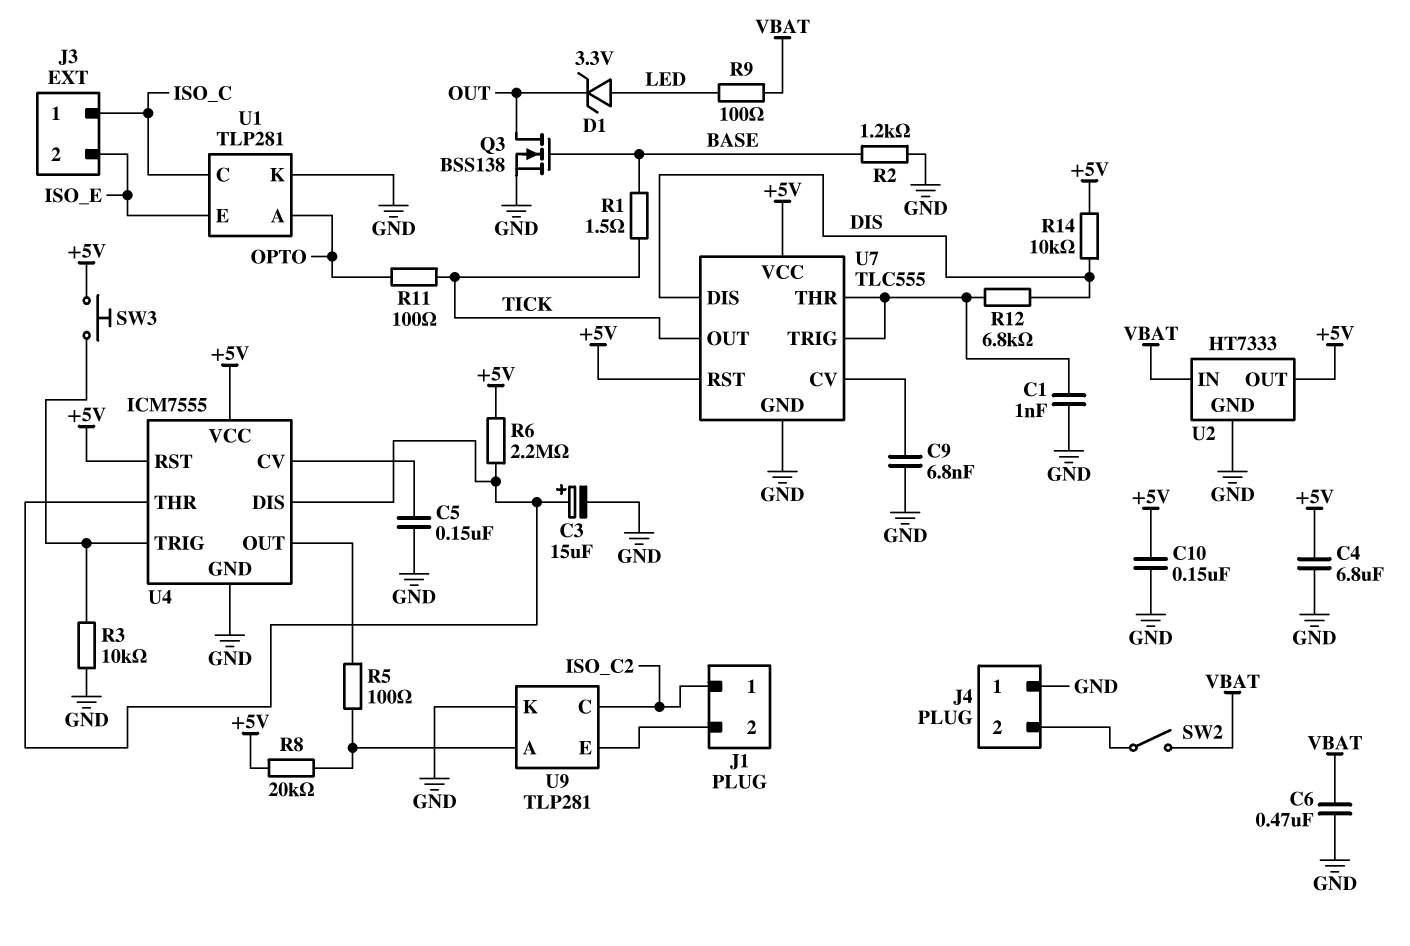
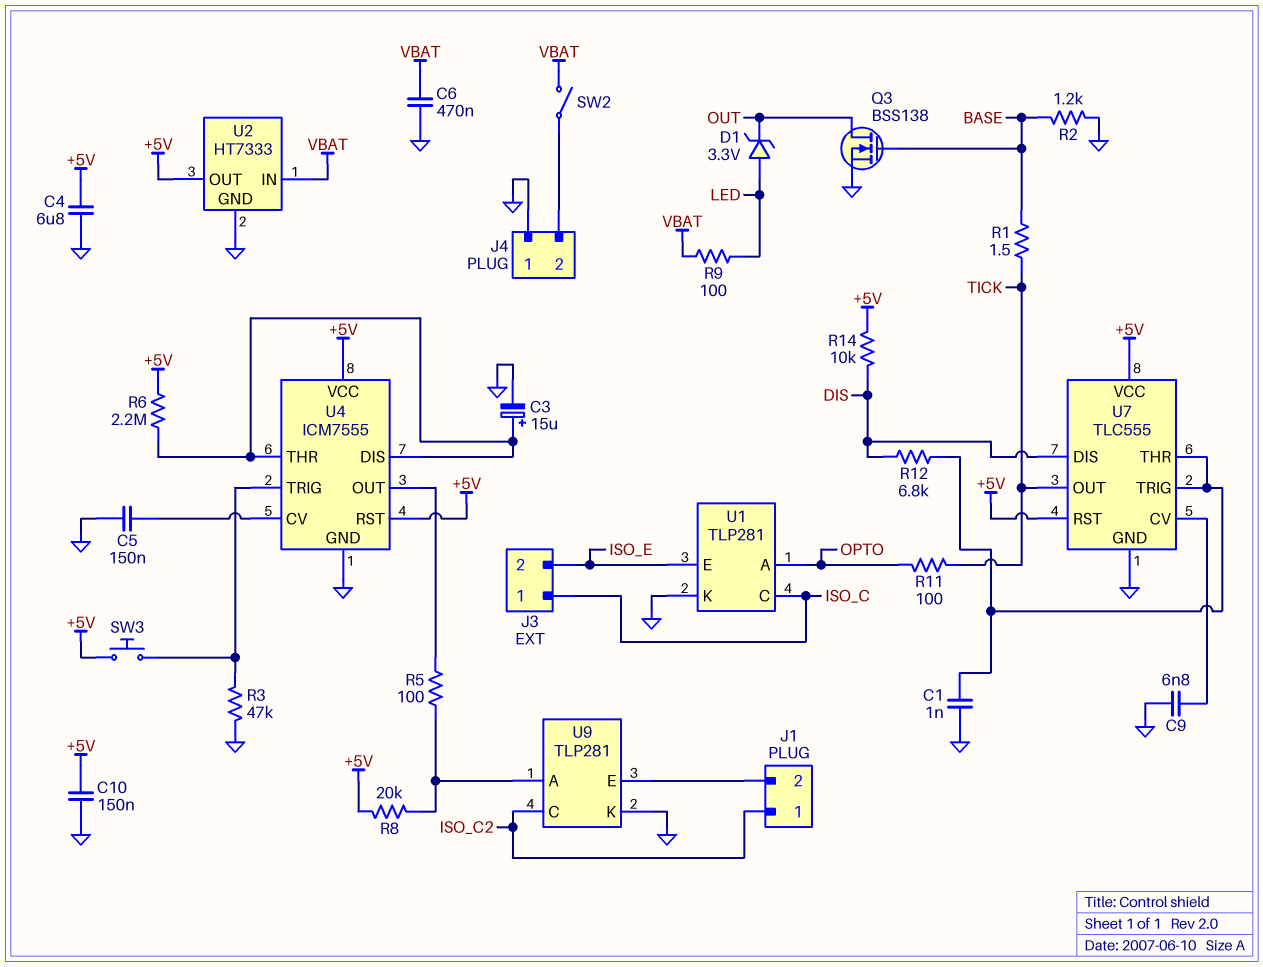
R3: 10k (GND, U4/TRIG) -> 47k (GND, U4/TRIG)

